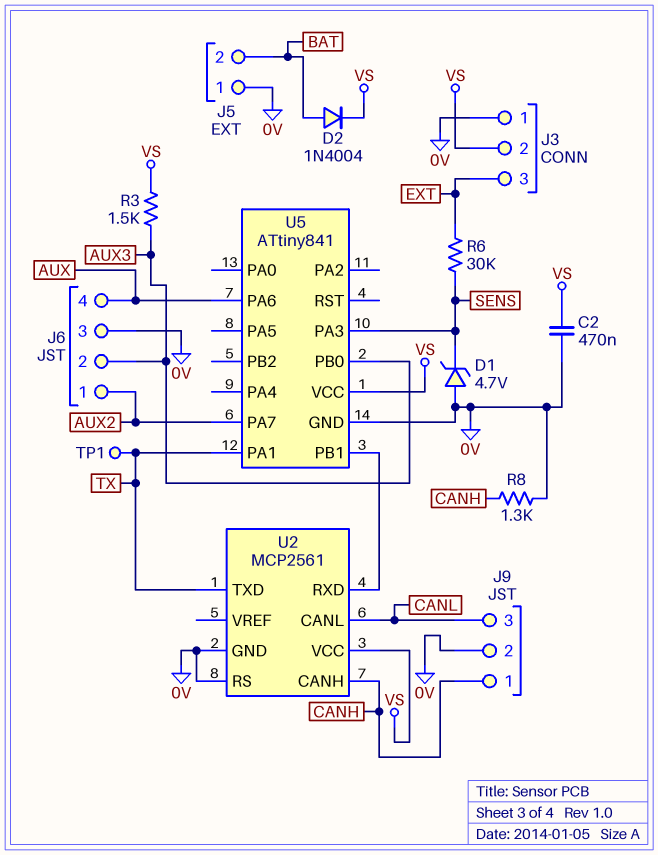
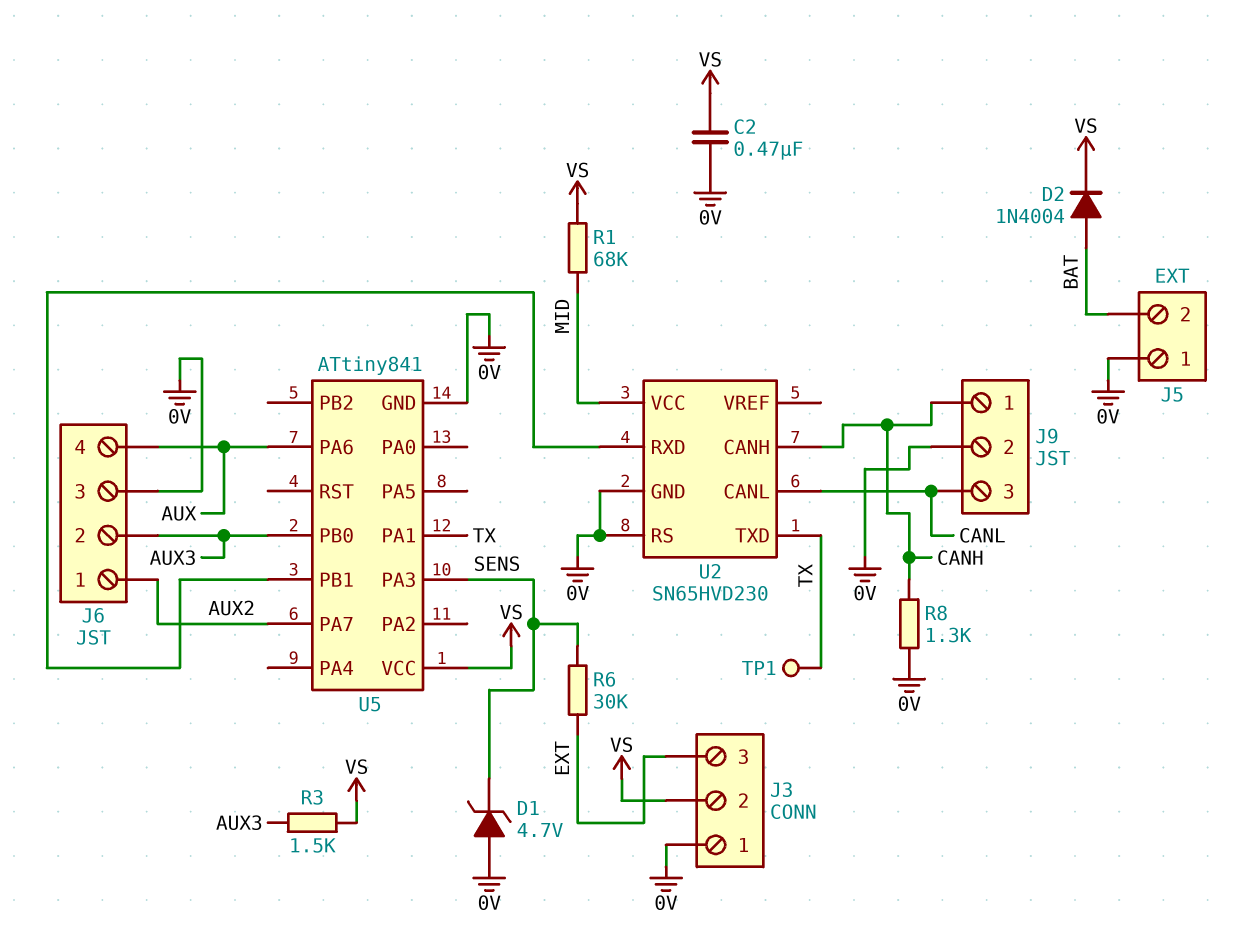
R1: none -> 68k (MID, VS)
U2: MCP2561 -> SN65HVD230
U2 pin VCC: VS -> MID

